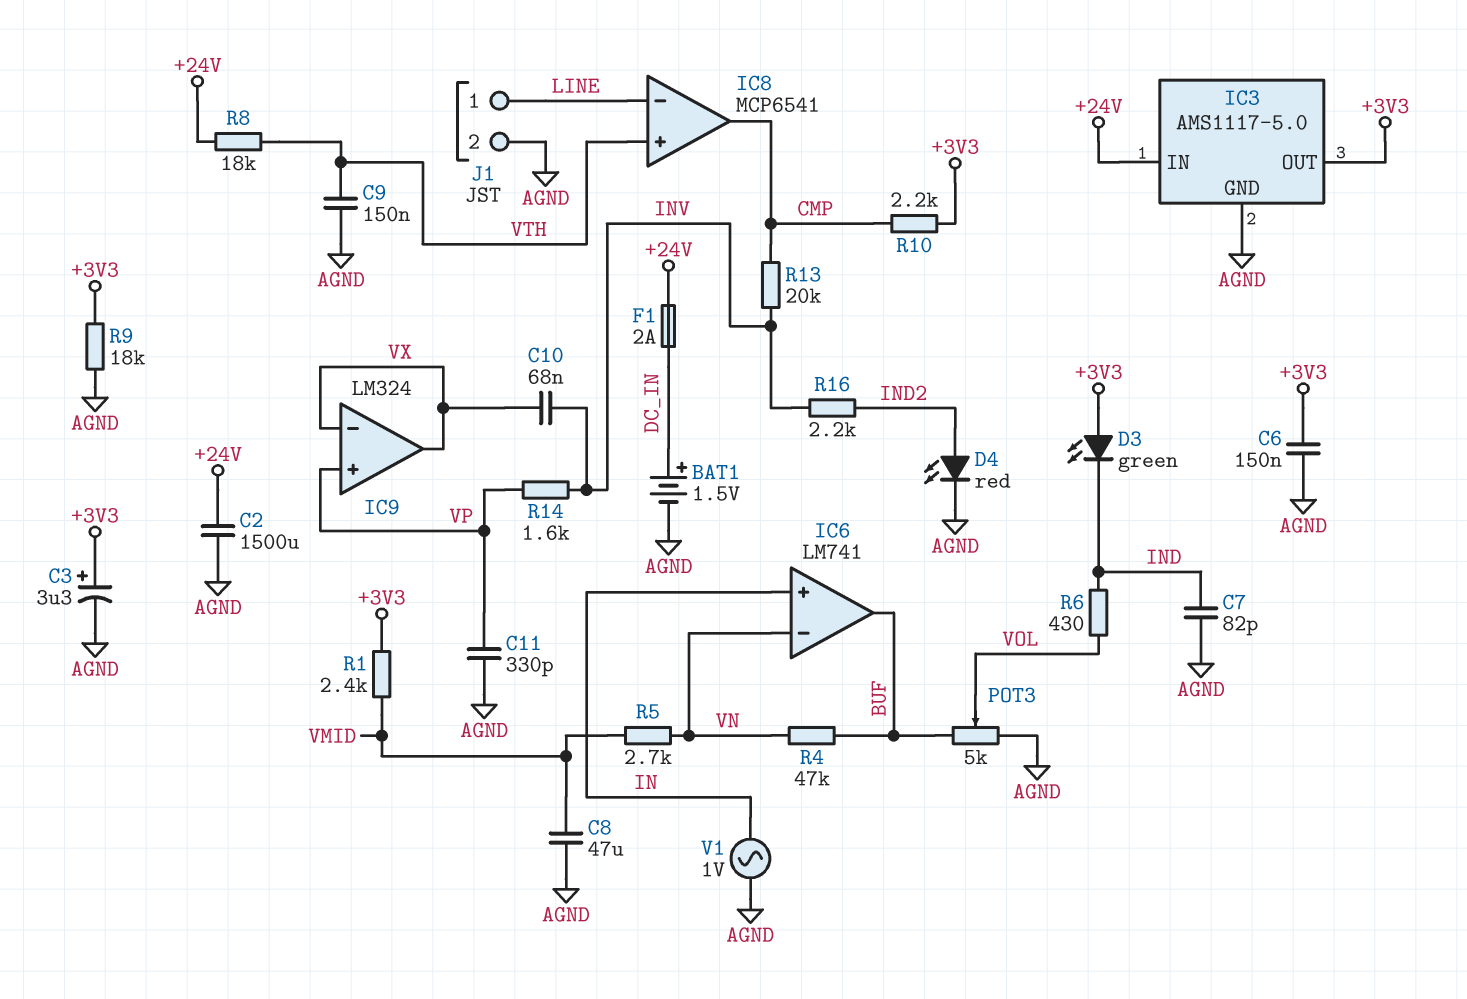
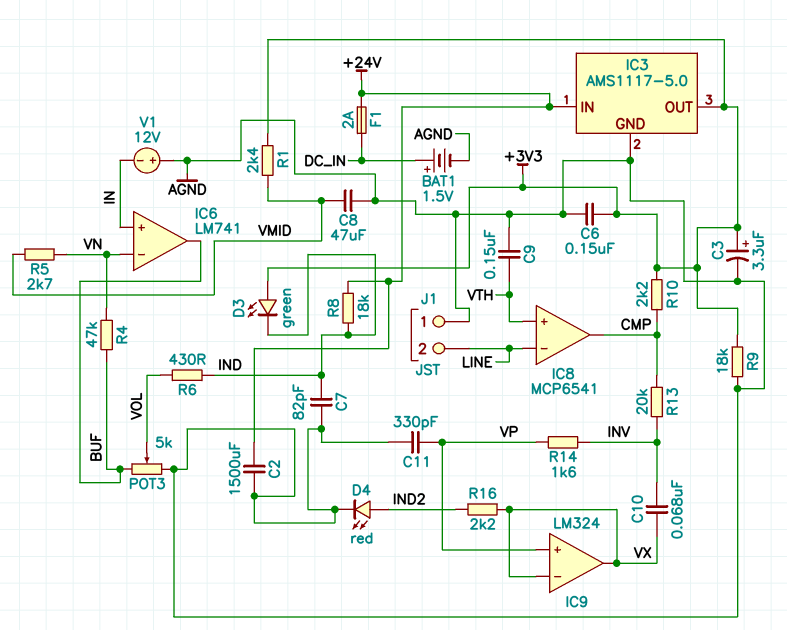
J1 pin 1: LINE -> AGND
J1 pin 2: AGND -> LINE
R8: 18k (+24V, VTH) -> 18k (+24V, IND)
R16: 2.2k (IND2, INV) -> 2.2k (IND2, VX)
V1: AC 1V (AGND, IN) -> 12V (plus AGND, minus IN)

